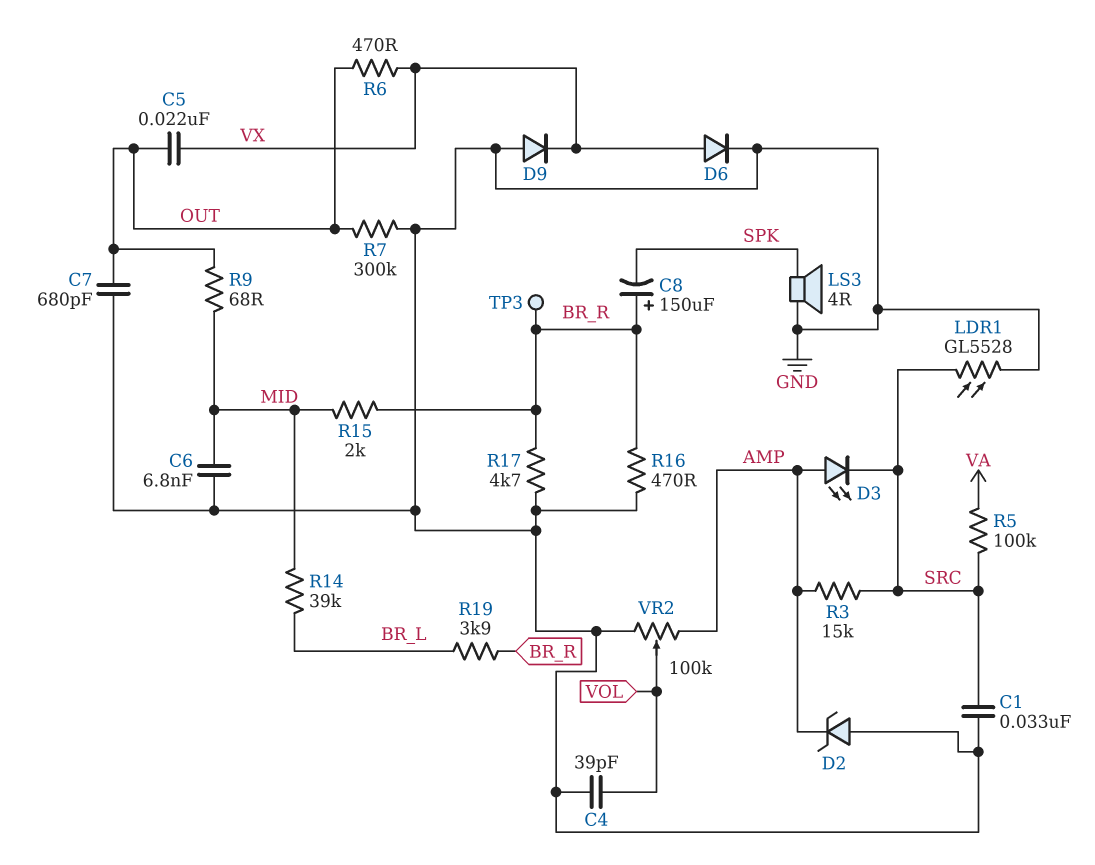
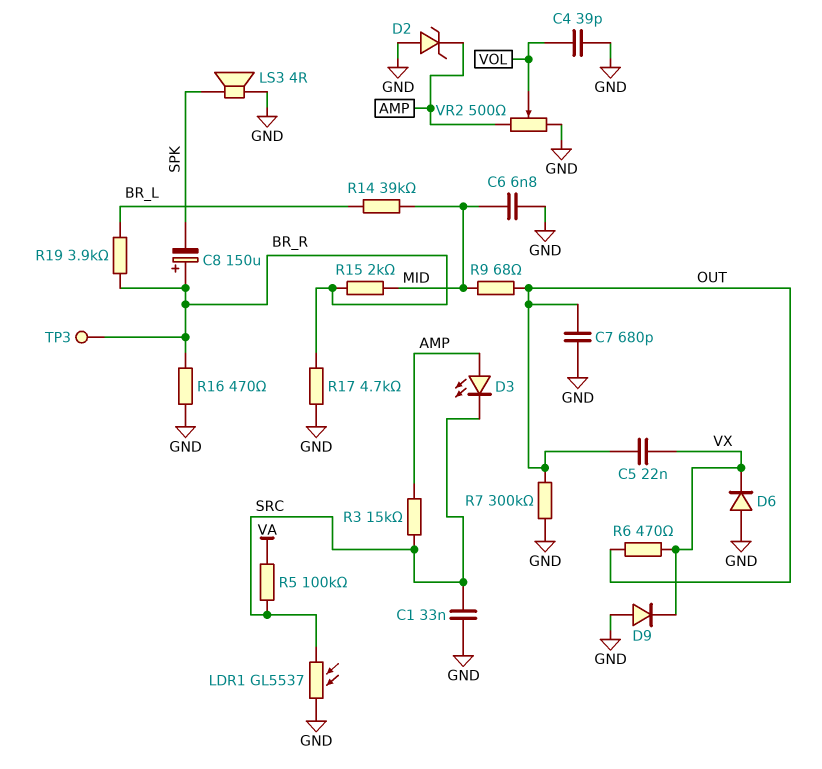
D6: diode (A VX, K GND) -> diode (A GND, K VX)
LDR1: GL5528 (GND, SRC) -> GL5537 (GND, SRC)
VR2: 100k (AMP, GND, wiper VOL) -> 500 (AMP, GND, wiper VOL)

